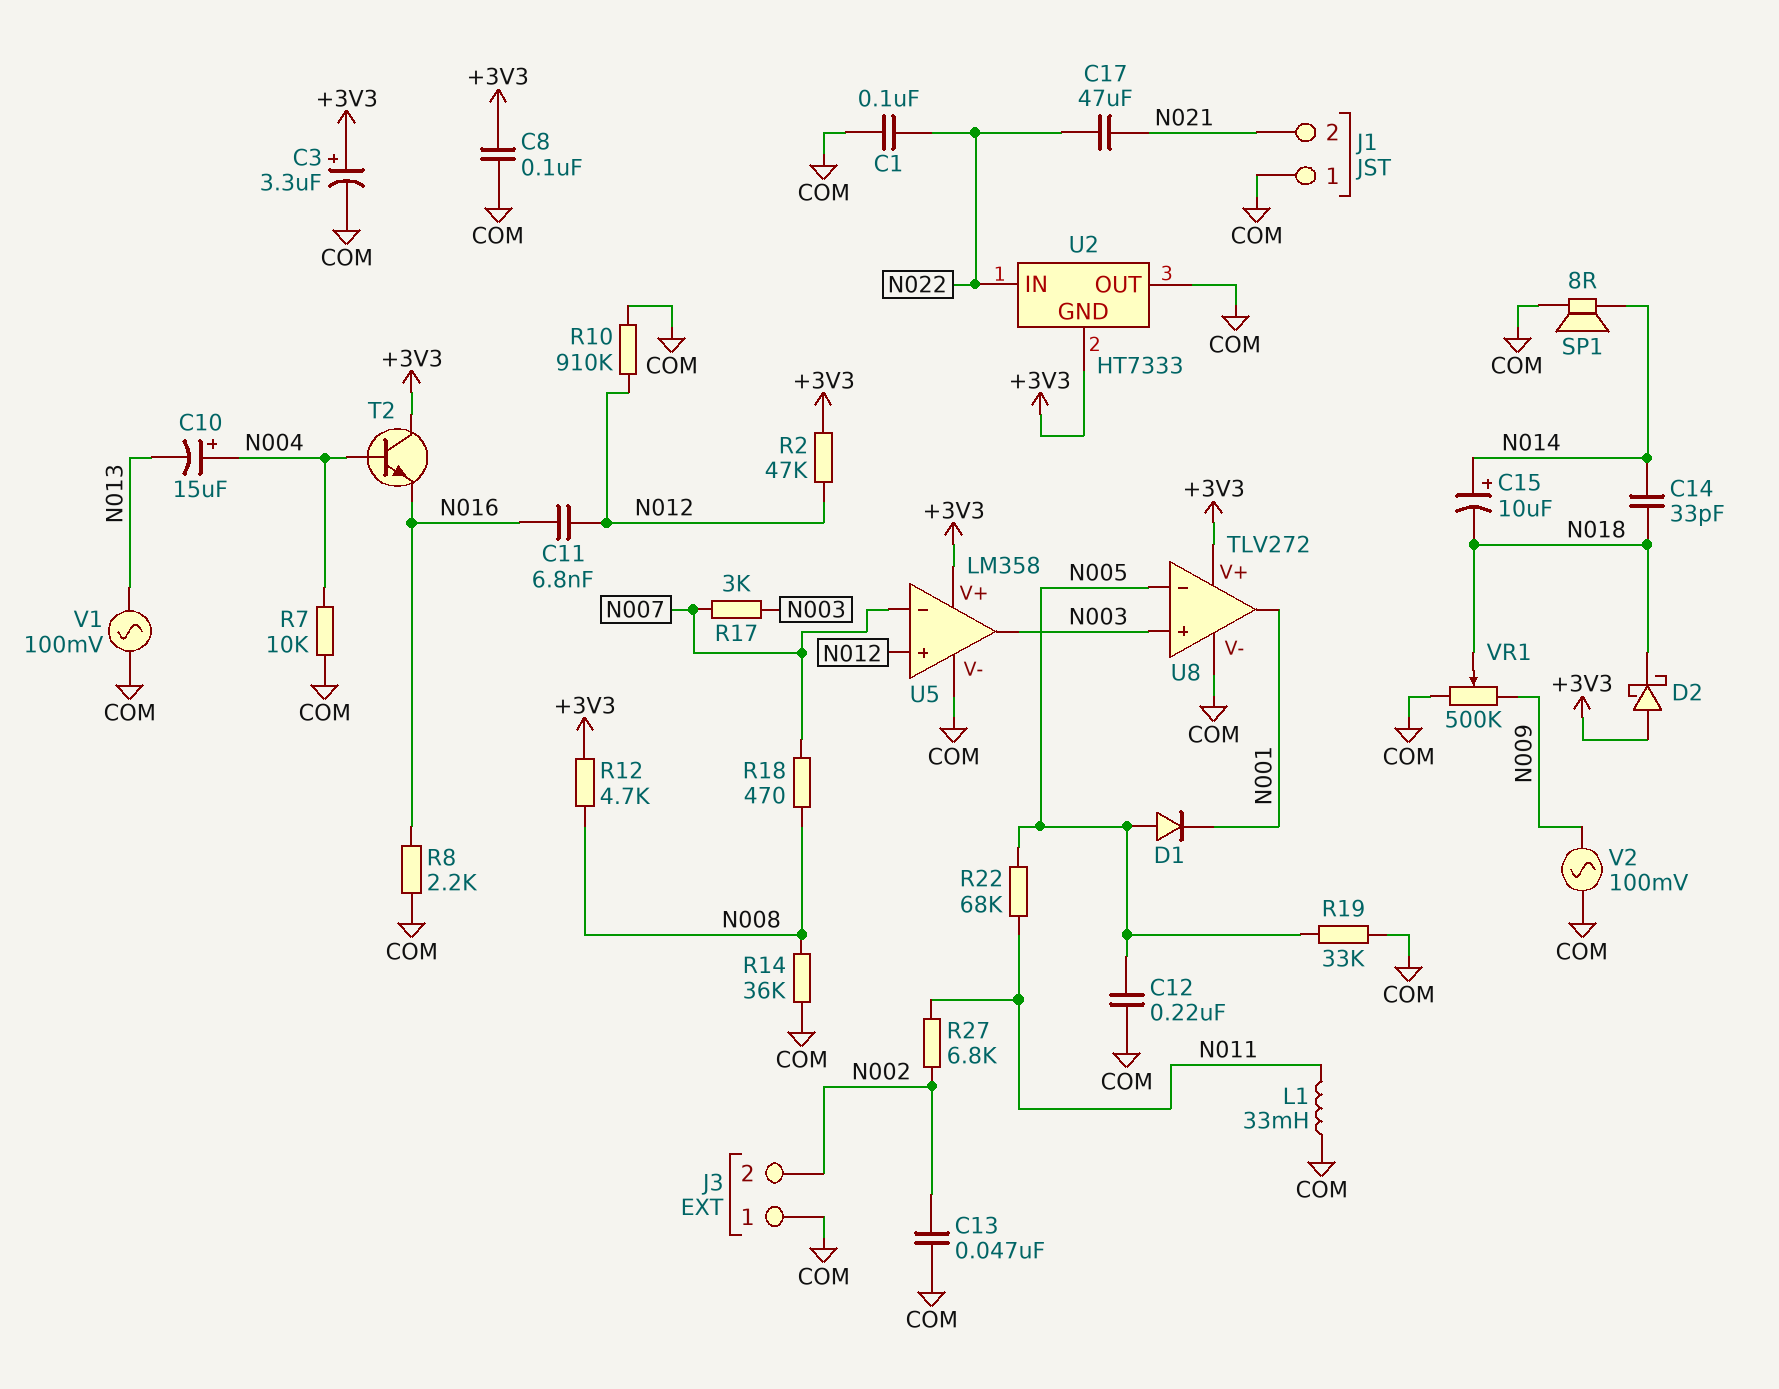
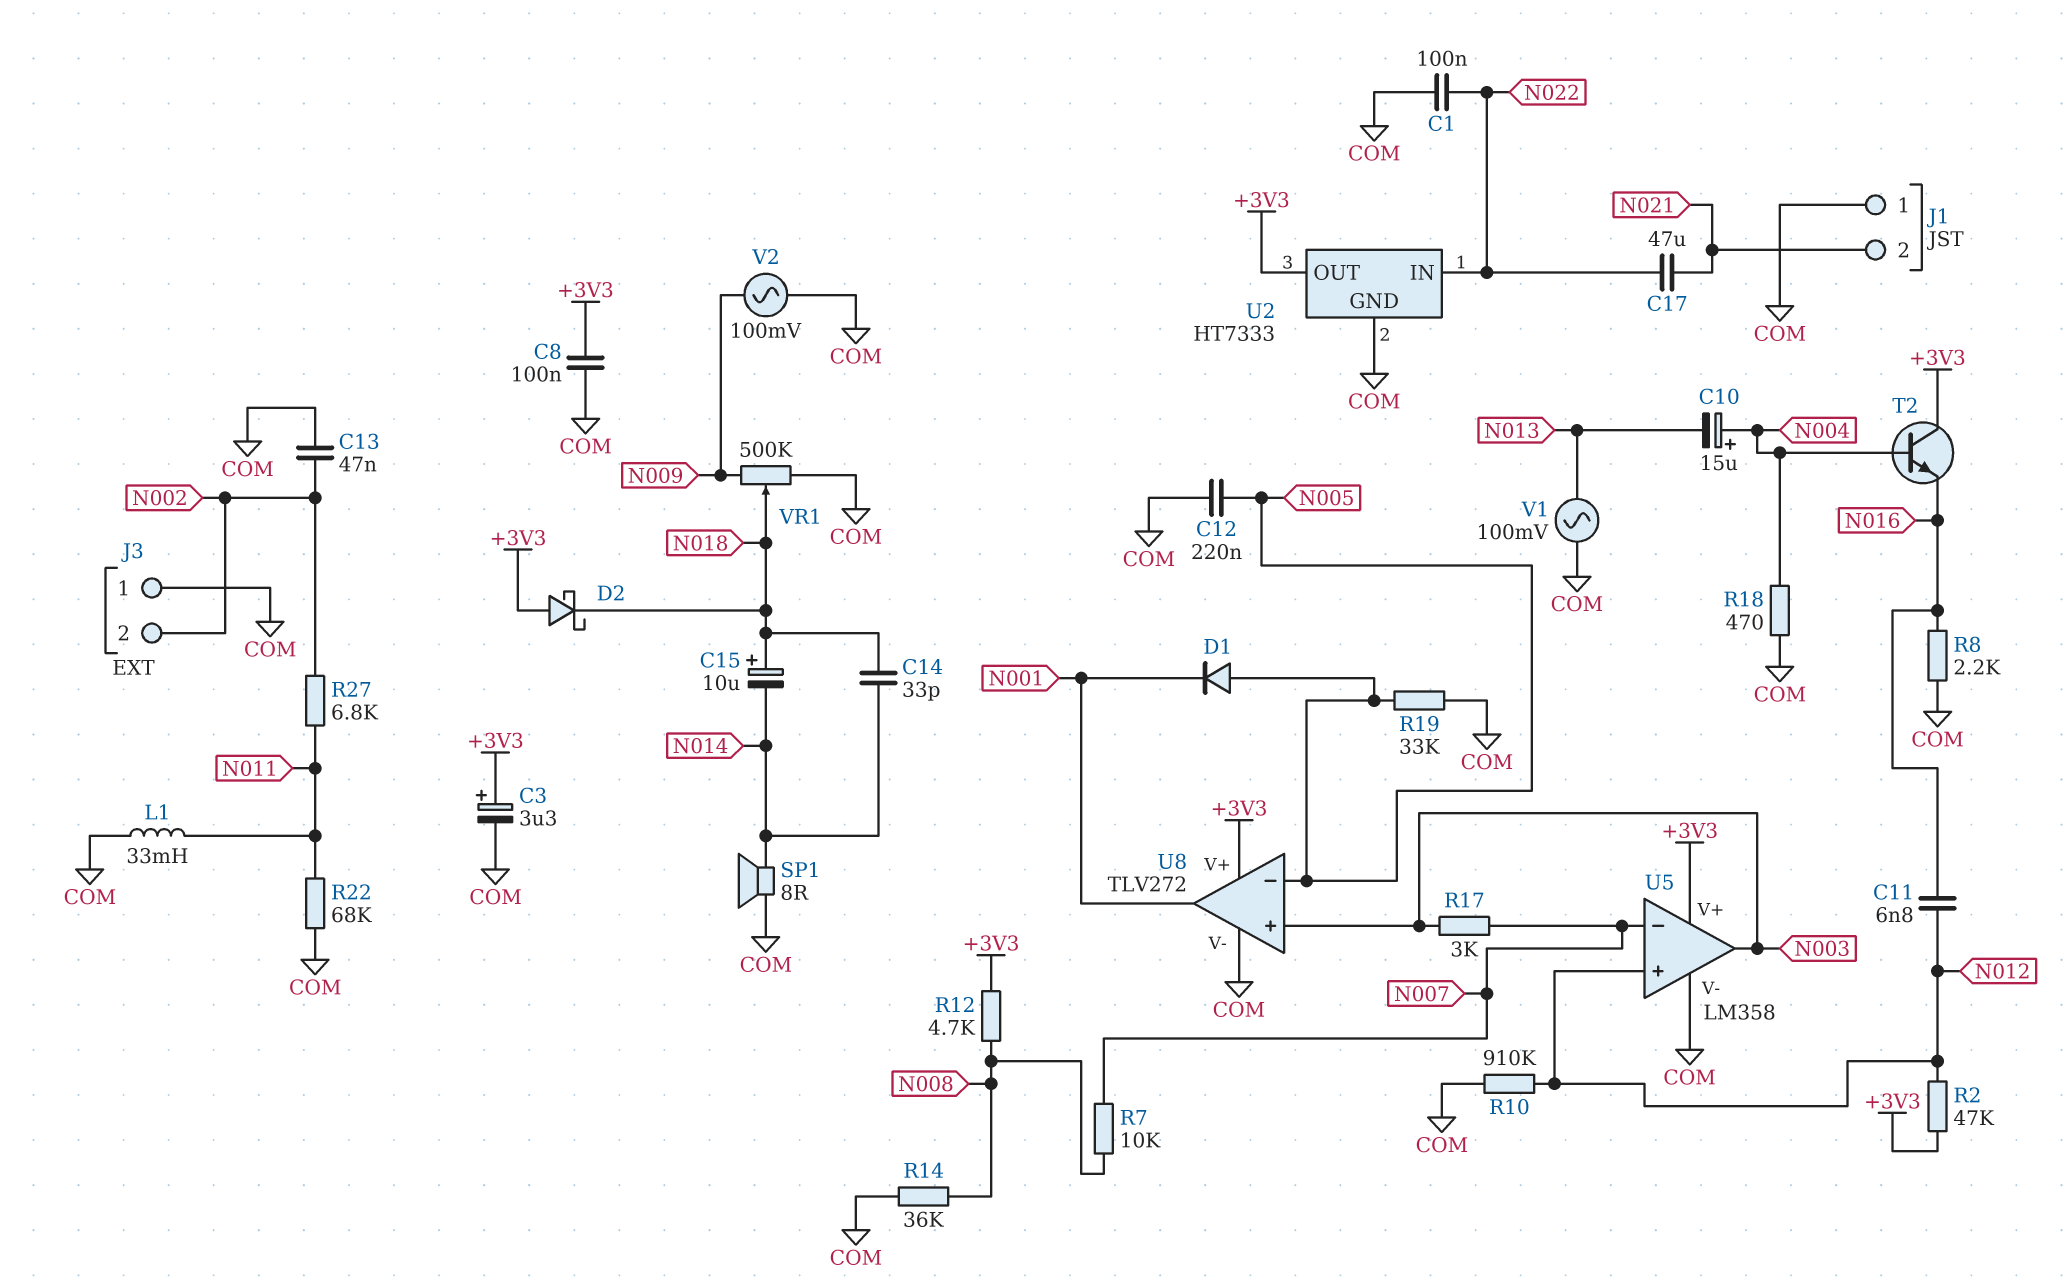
C15: 10uF (plus N014, minus N018) -> 10uF (plus N018, minus N014)
R7: 10k (COM, N004) -> 10k (N007, N008)
R18: 470 (N007, N008) -> 470 (COM, N004)
R22: 68k (N005, N011) -> 68k (COM, N011)
U2 pin GND: +3V3 -> COM
U2 pin OUT: COM -> +3V3

